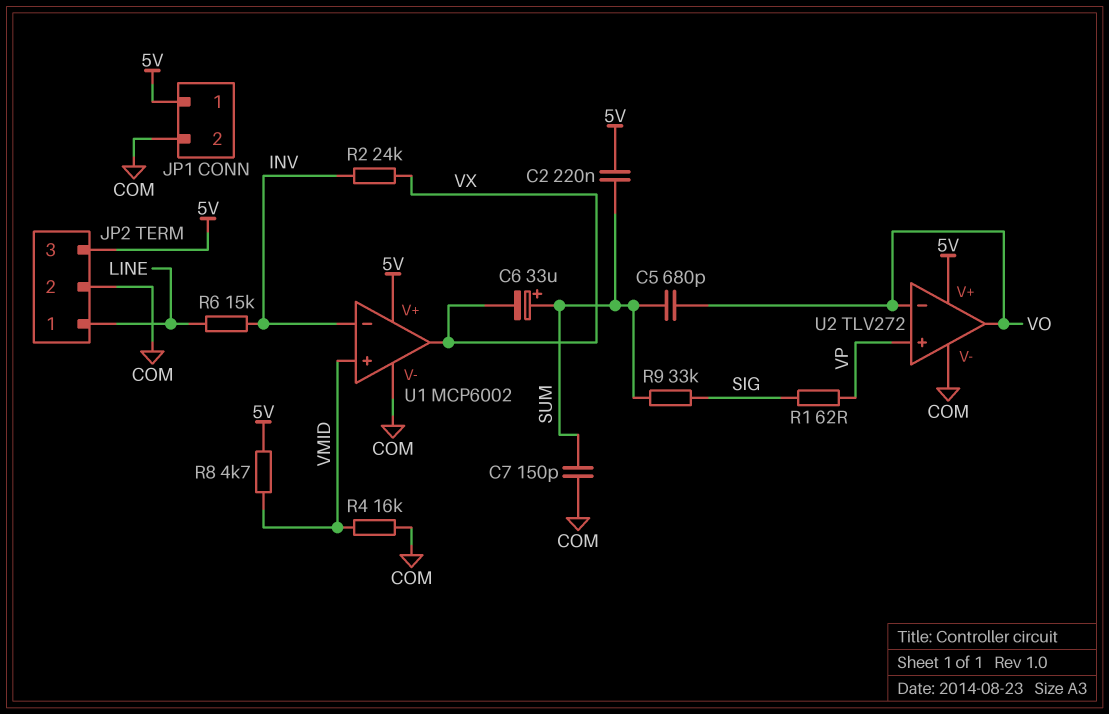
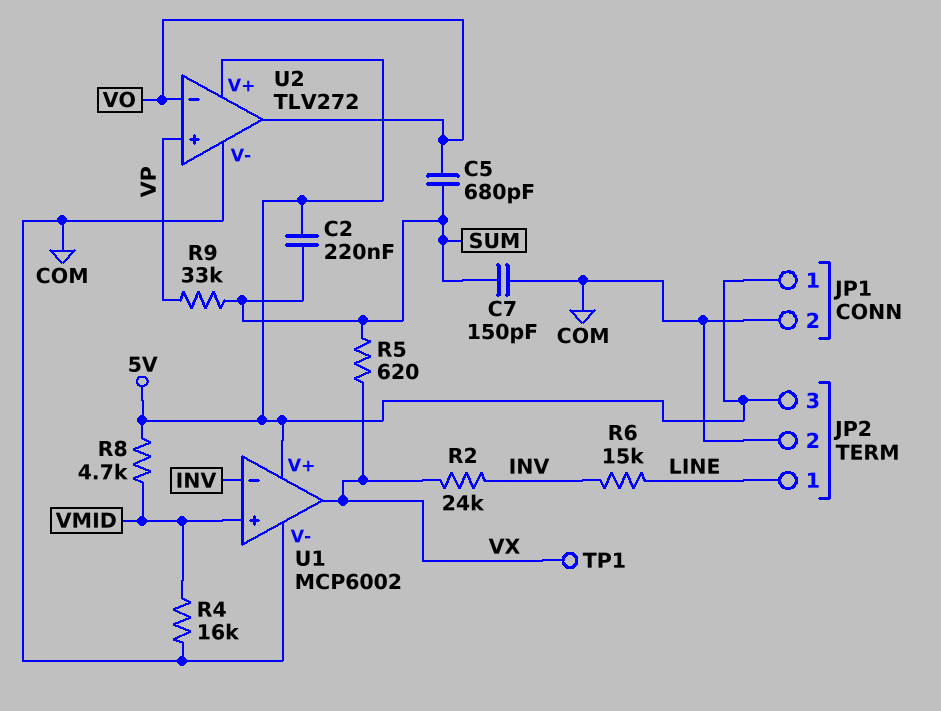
C6: 33uF (plus SUM, minus VX) -> none
R1: 62 (SIG, VP) -> none
R5: none -> 620 (SUM, VX)
R9: 33k (SIG, SUM) -> 33k (SUM, VP)
TP1: none -> test point (VX)

